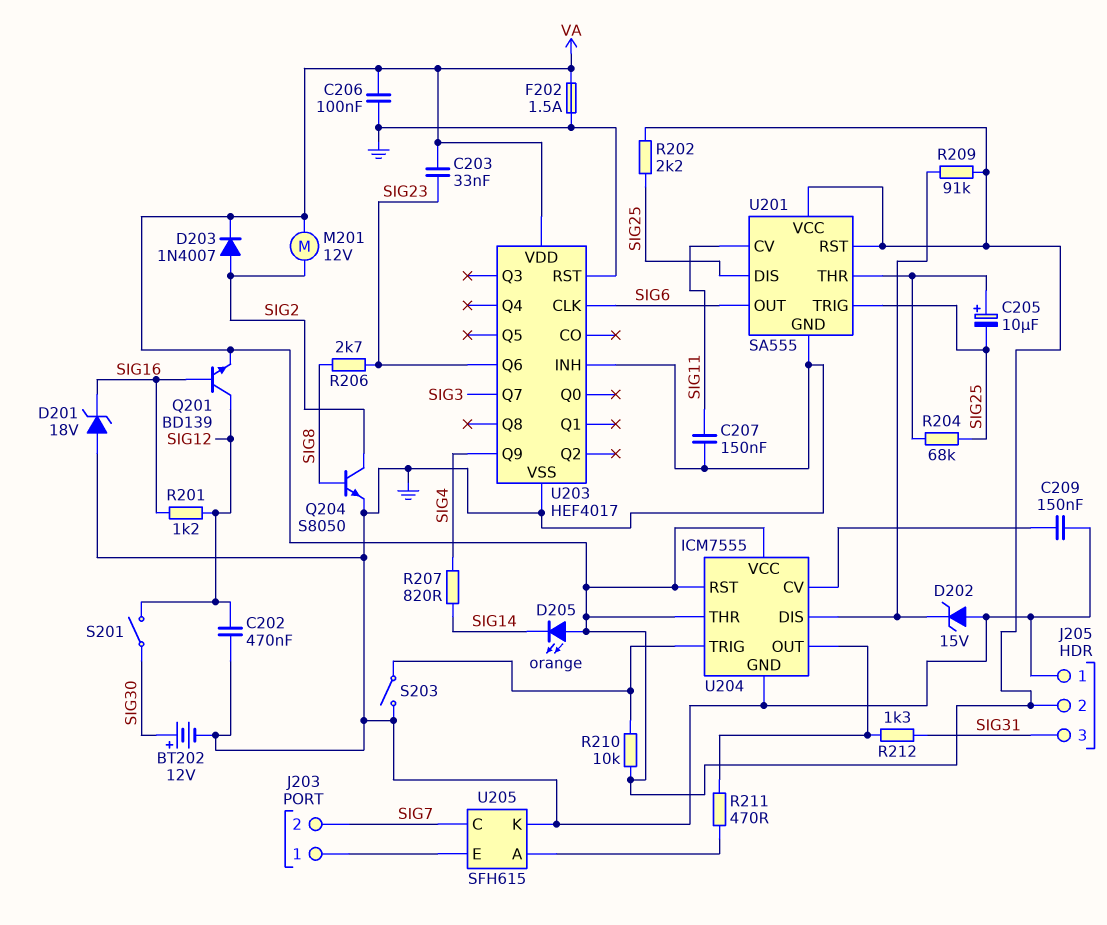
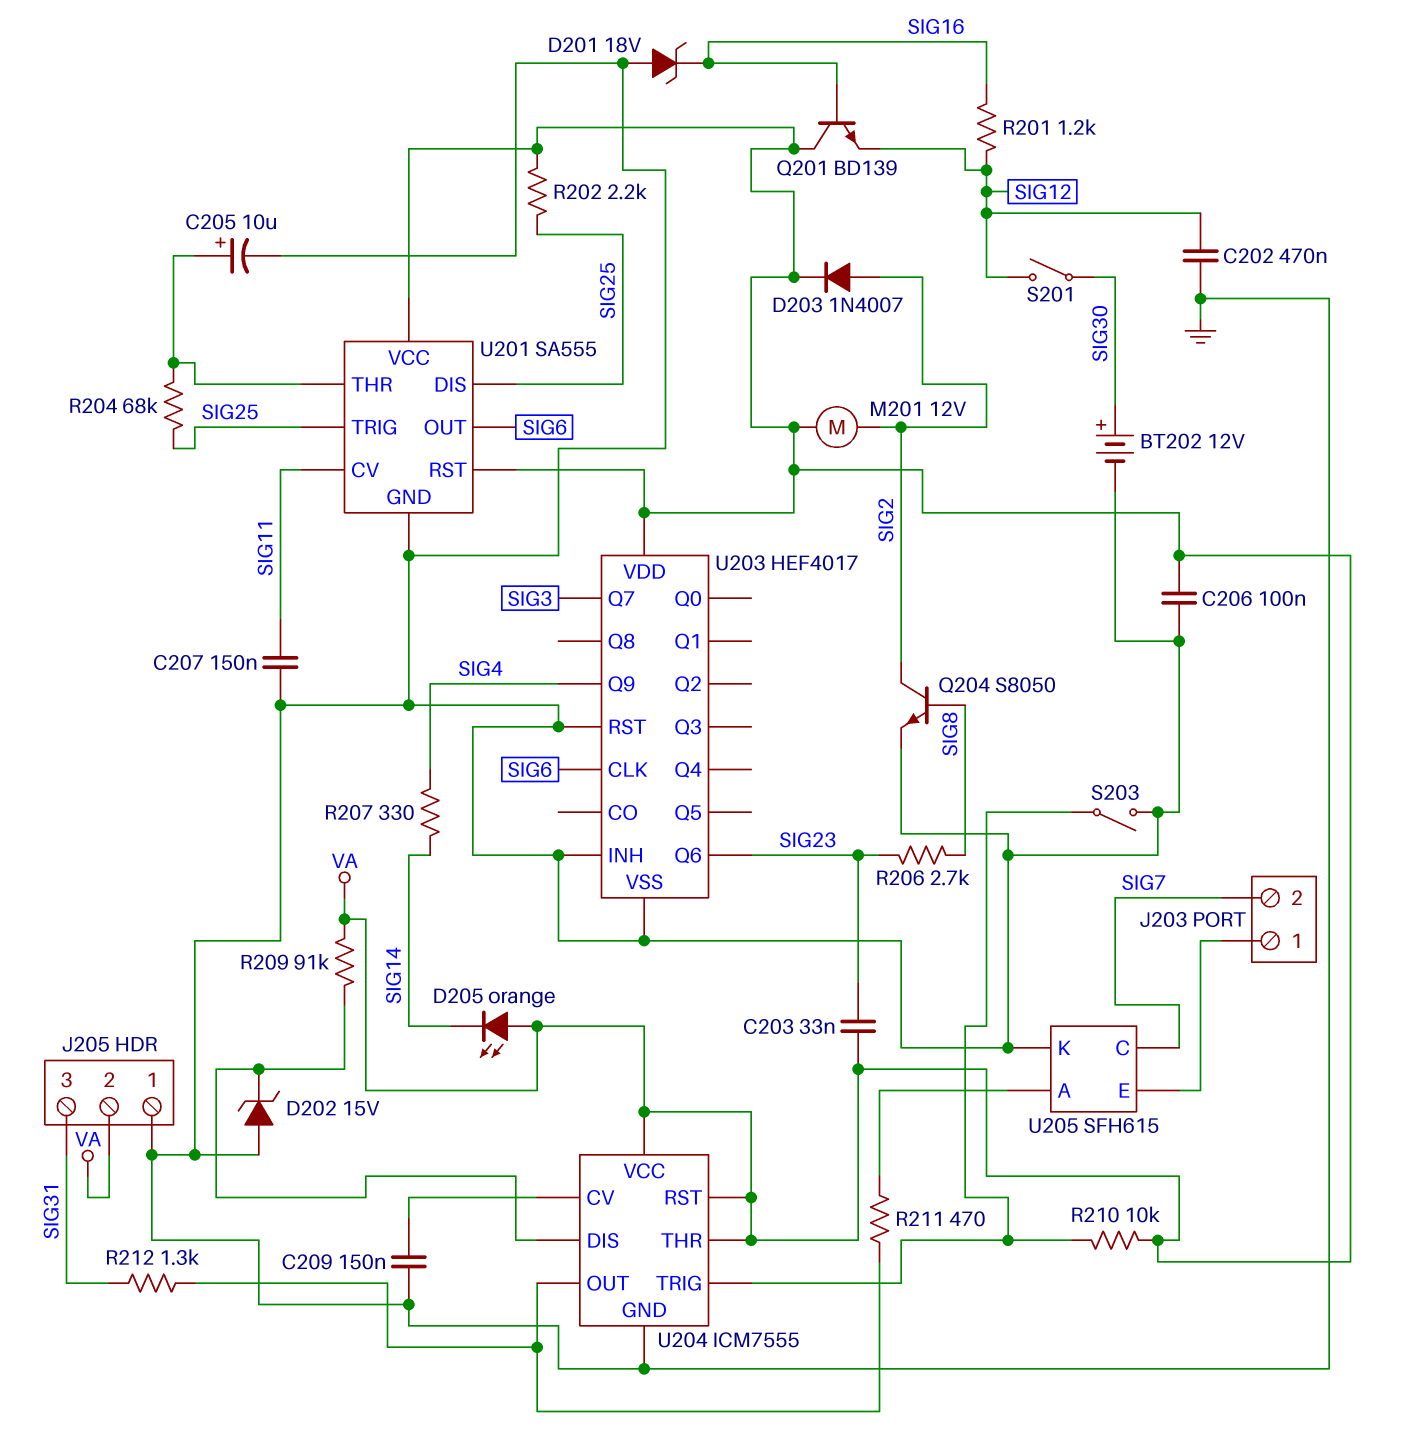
C205: 10uF (plus U201/THR, minus SIG25) -> 10uF (plus U201/THR, minus GND)
F202: 1.5A (GND, VA) -> none
Q201: NPN BD139 (B SIG16, C SIG12, E VA) -> NPN BD139 (B SIG16, C VA, E SIG12)
R207: 820 (SIG4, SIG14) -> 330 (SIG4, SIG14)

